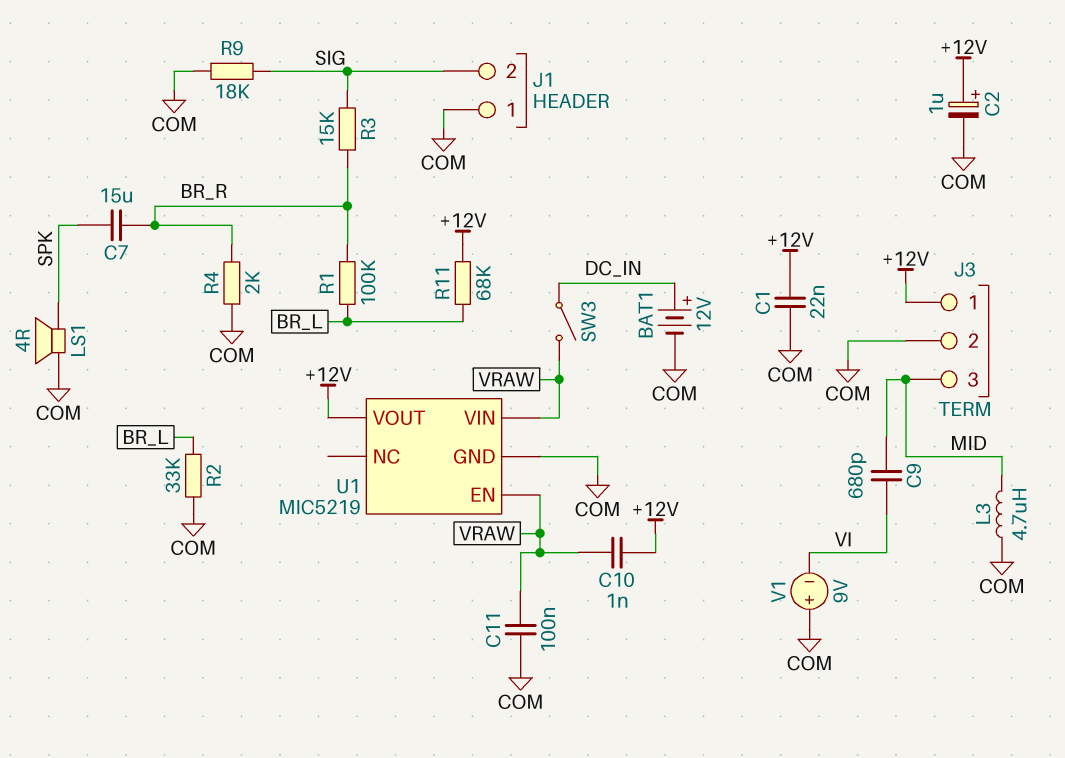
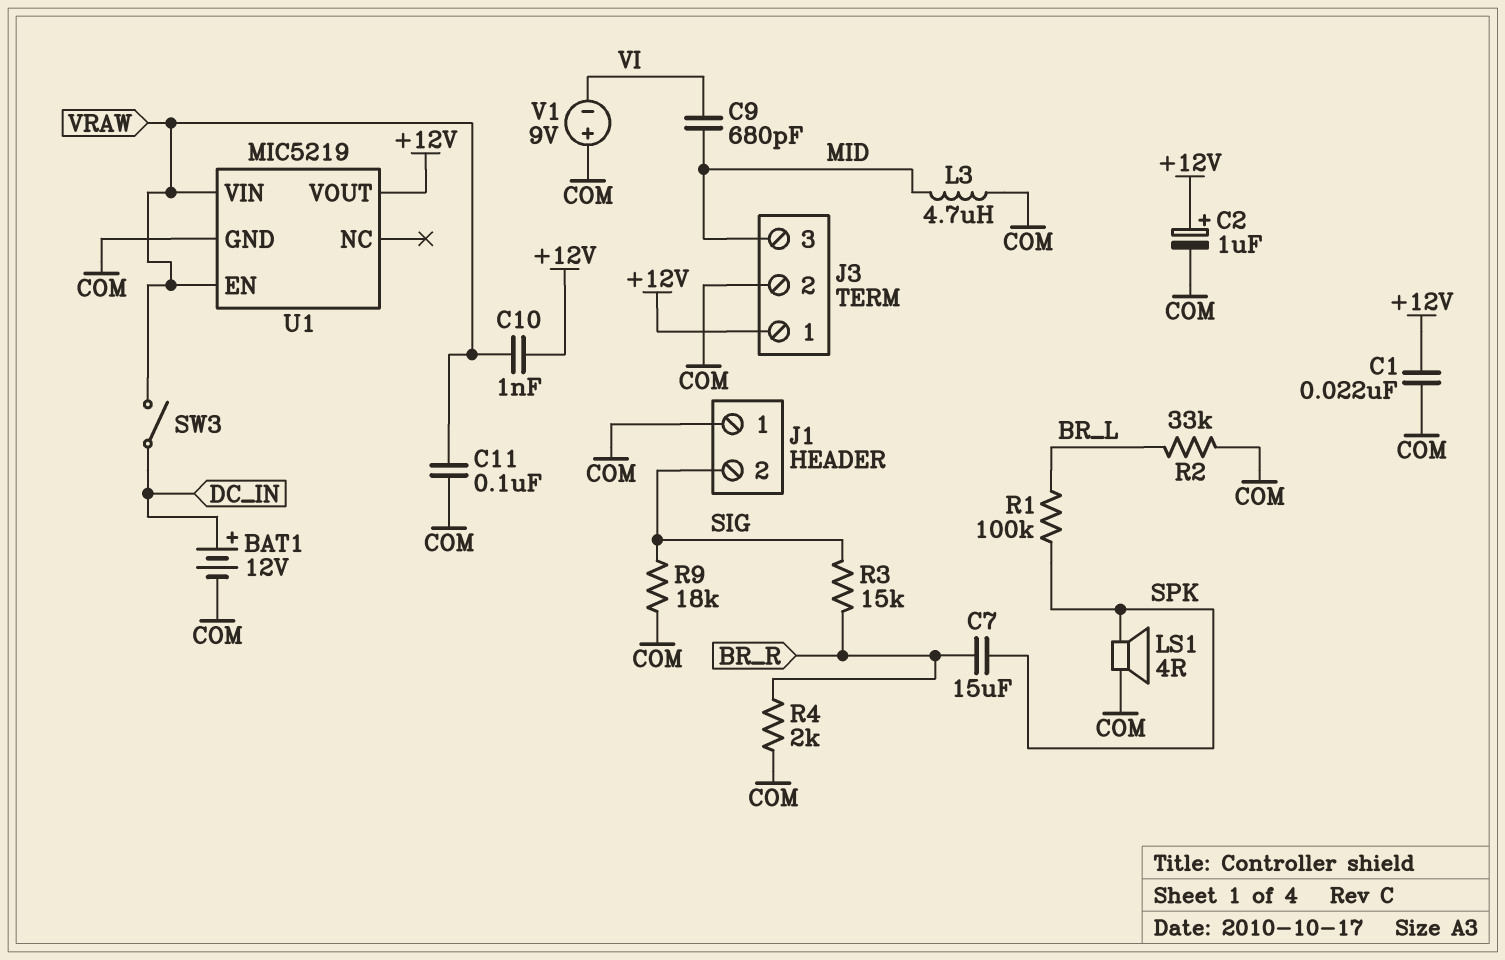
R1: 100k (BR_L, BR_R) -> 100k (BR_L, SPK)
R11: 68k (+12V, BR_L) -> none

